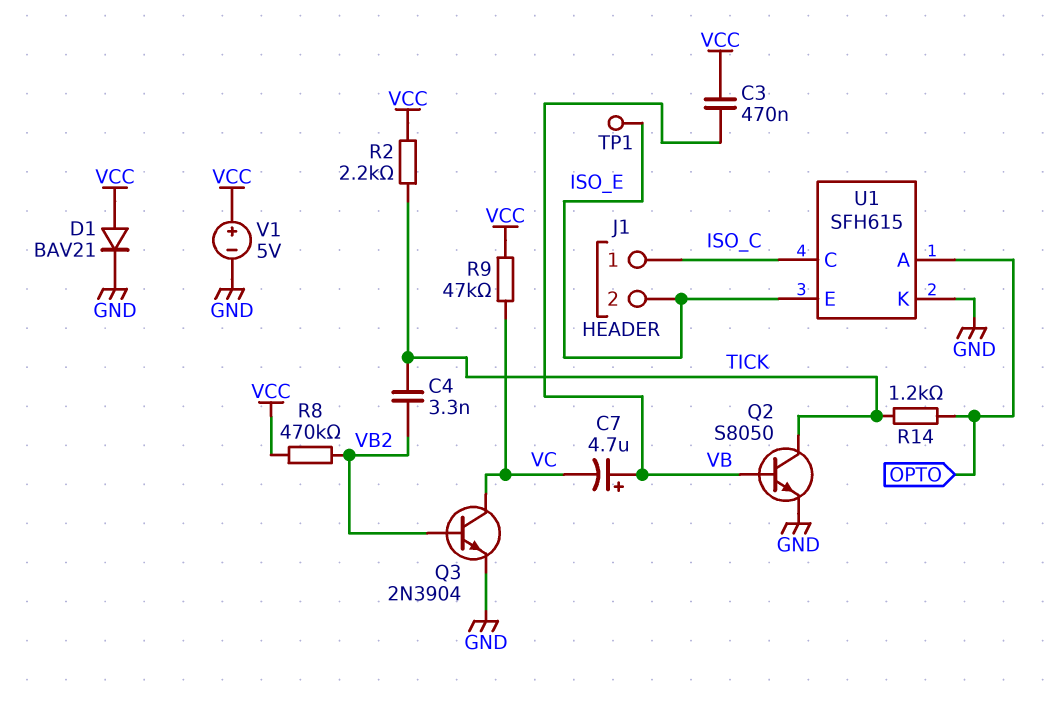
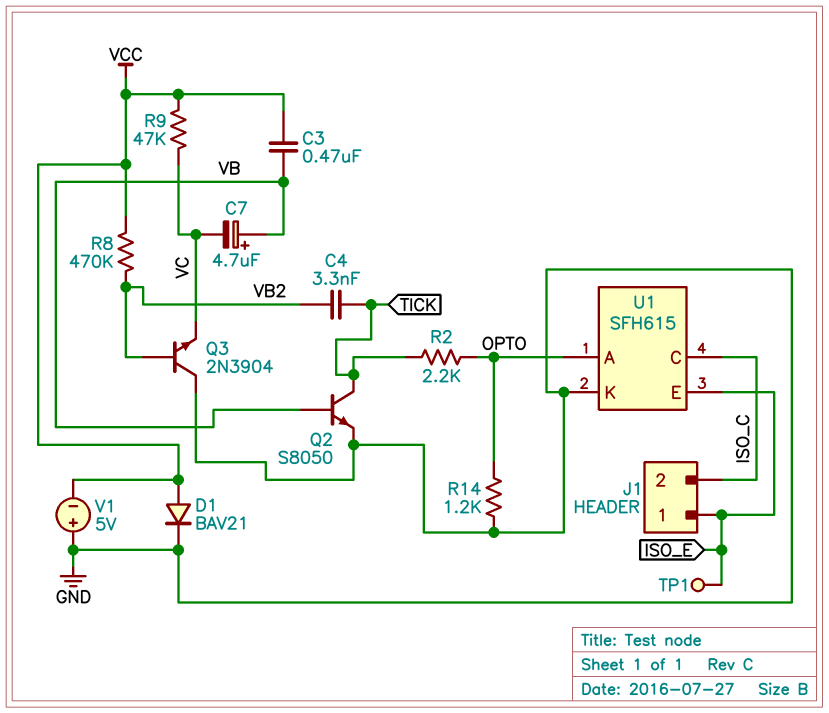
J1 pin 1: ISO_C -> ISO_E
J1 pin 2: ISO_E -> ISO_C
Q3: NPN 2N3904 (B VB2, C VC, E GND) -> NPN 2N3904 (B VB2, C GND, E VC)
R2: 2.2k (TICK, VCC) -> 2.2k (OPTO, TICK)
R14: 1.2k (OPTO, TICK) -> 1.2k (GND, OPTO)
V1: 5V (plus VCC, minus GND) -> 5V (plus GND, minus VCC)

